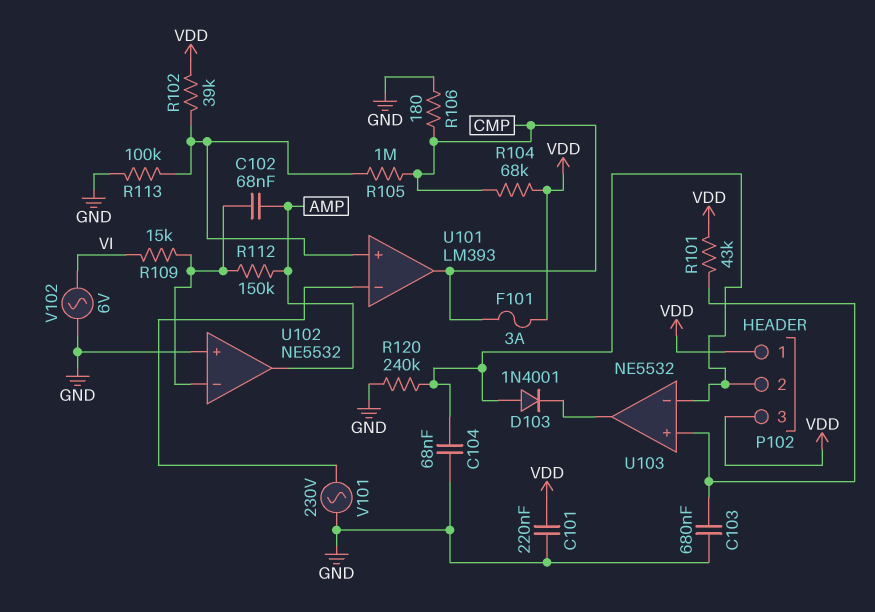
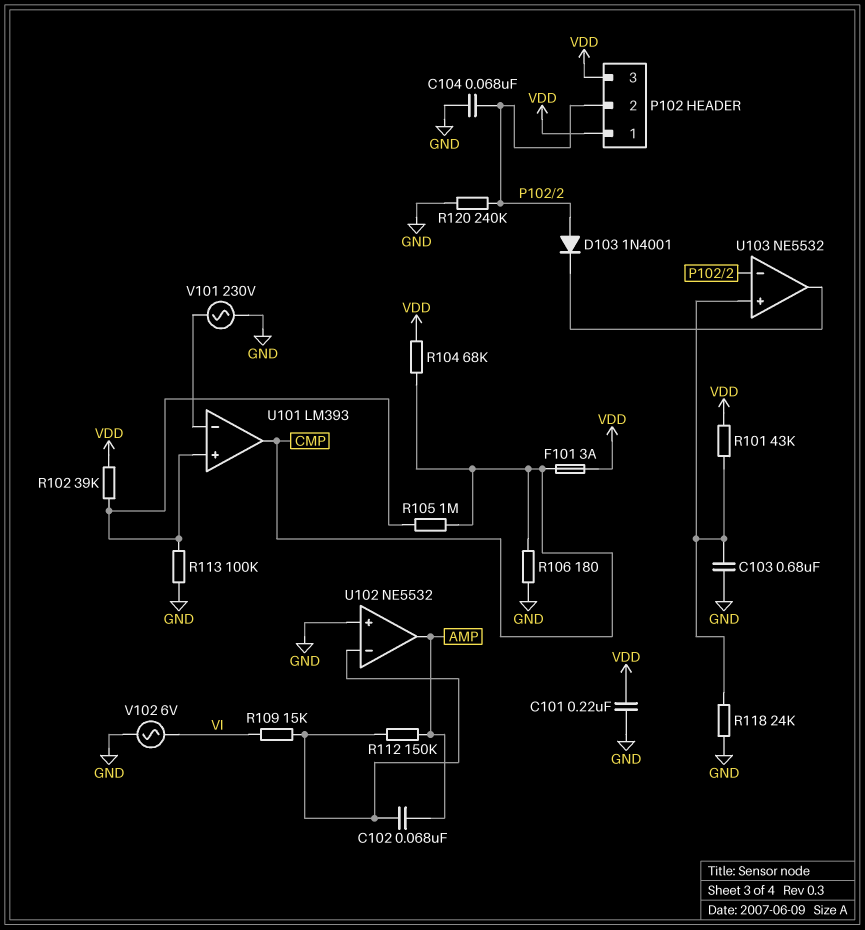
R118: none -> 24k (GND, U103/in+)

